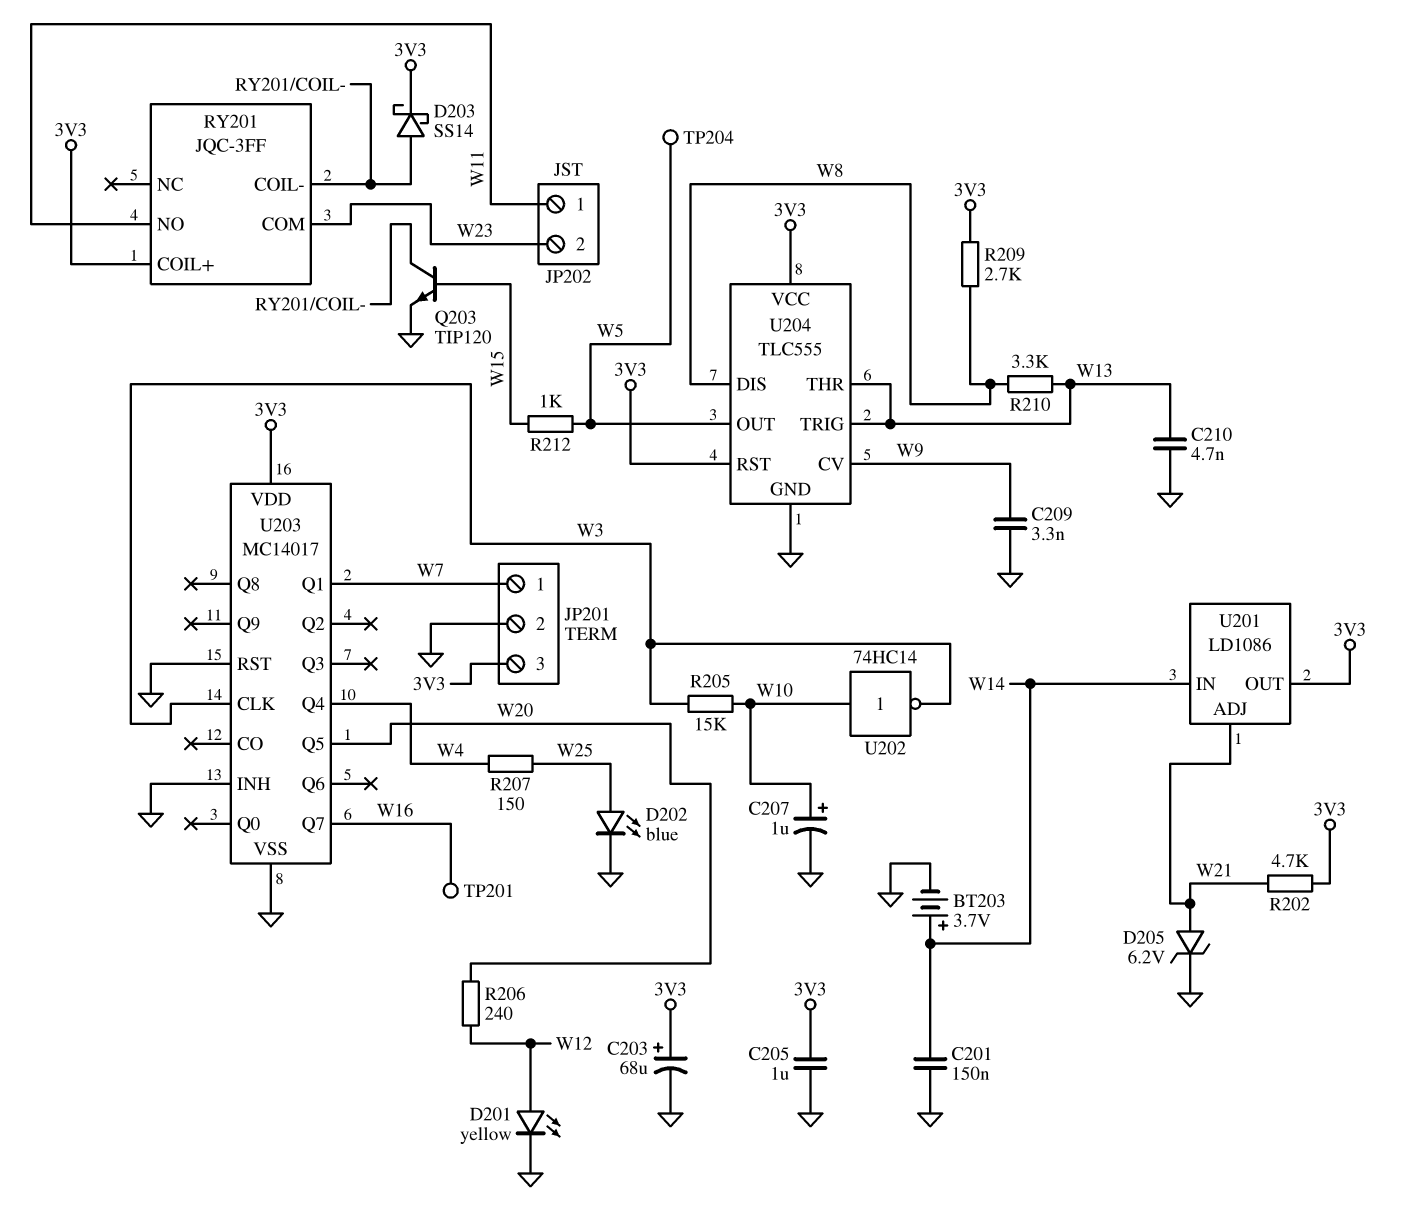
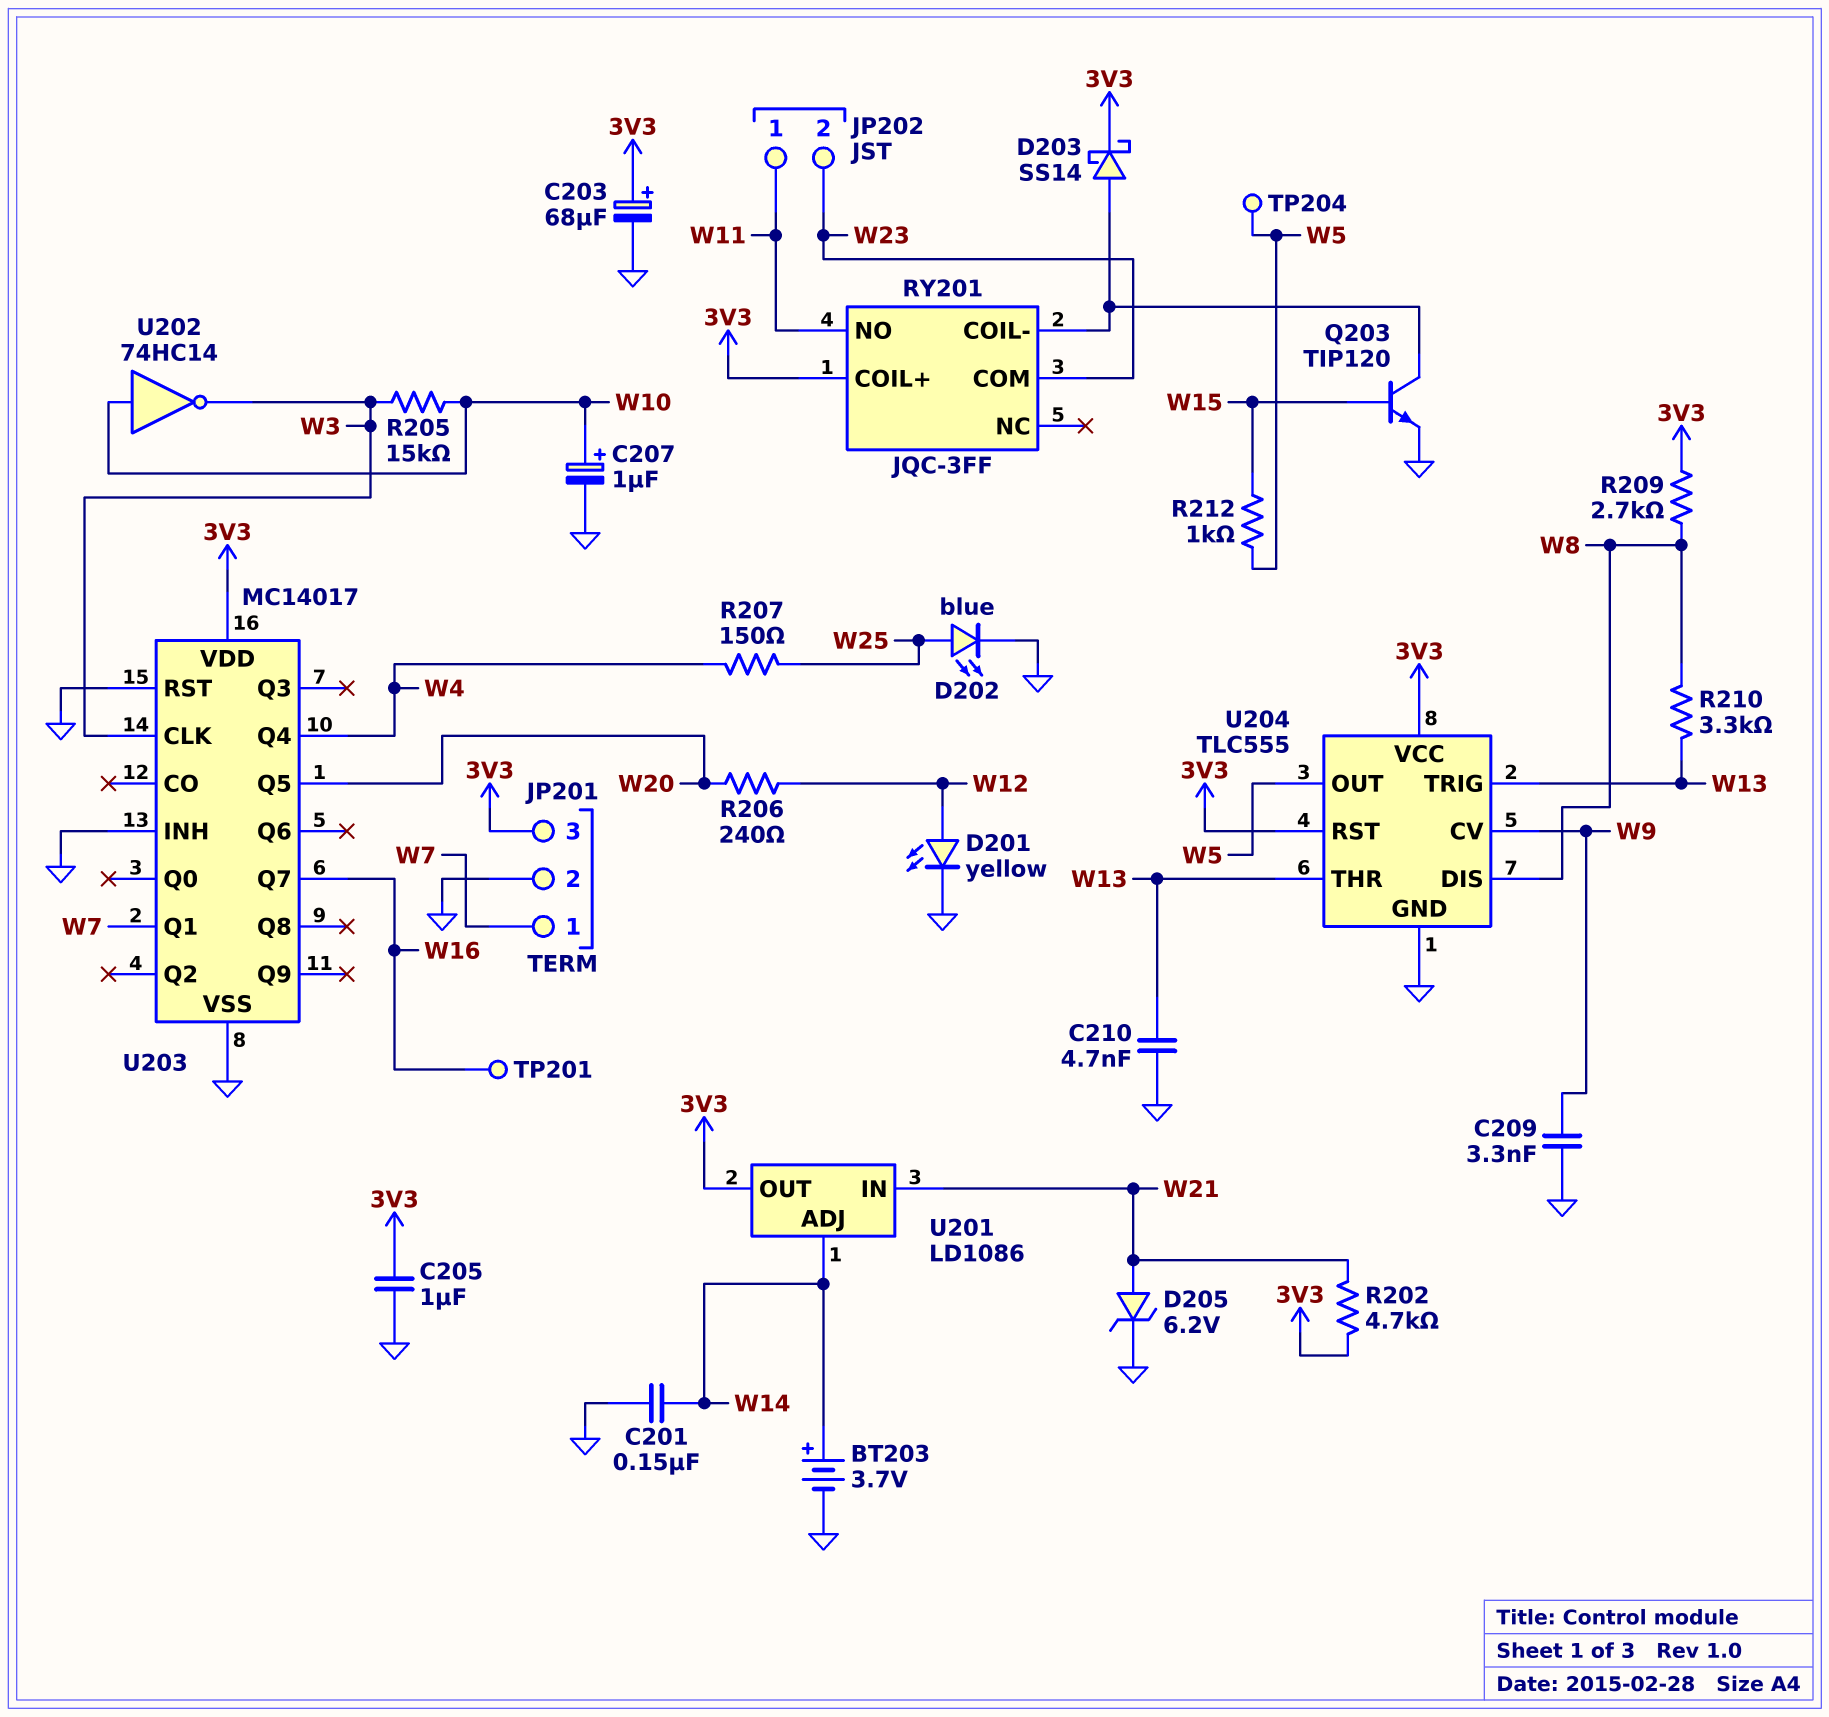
U201 pin ADJ: W21 -> W14
U201 pin IN: W14 -> W21

